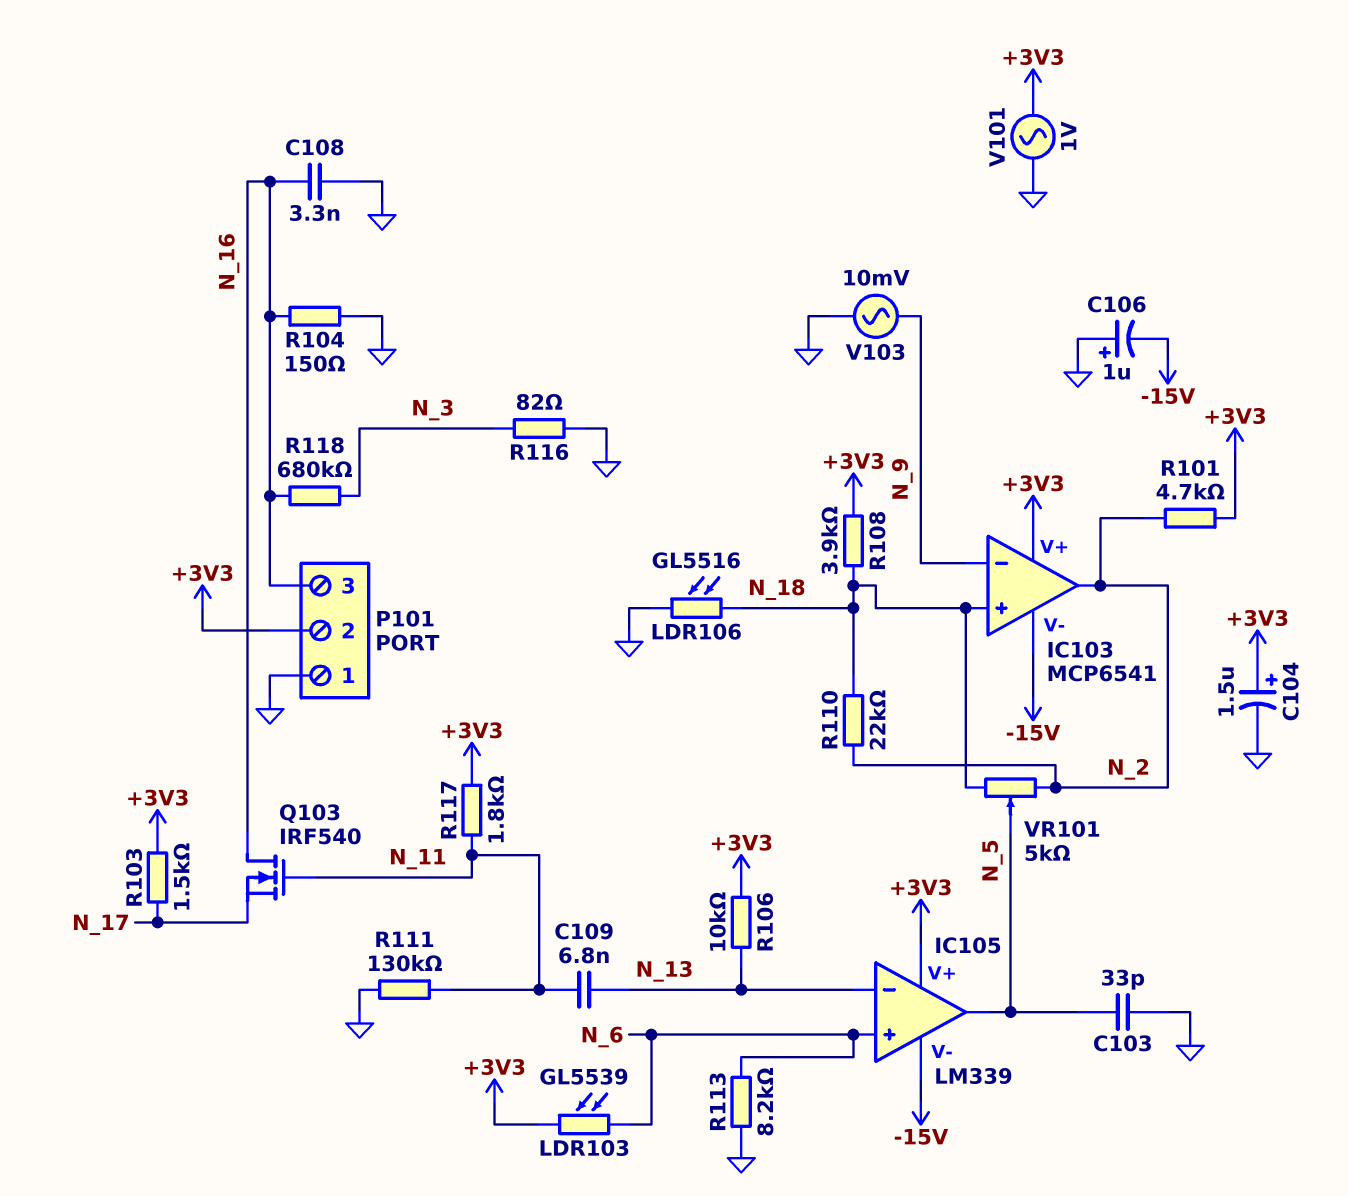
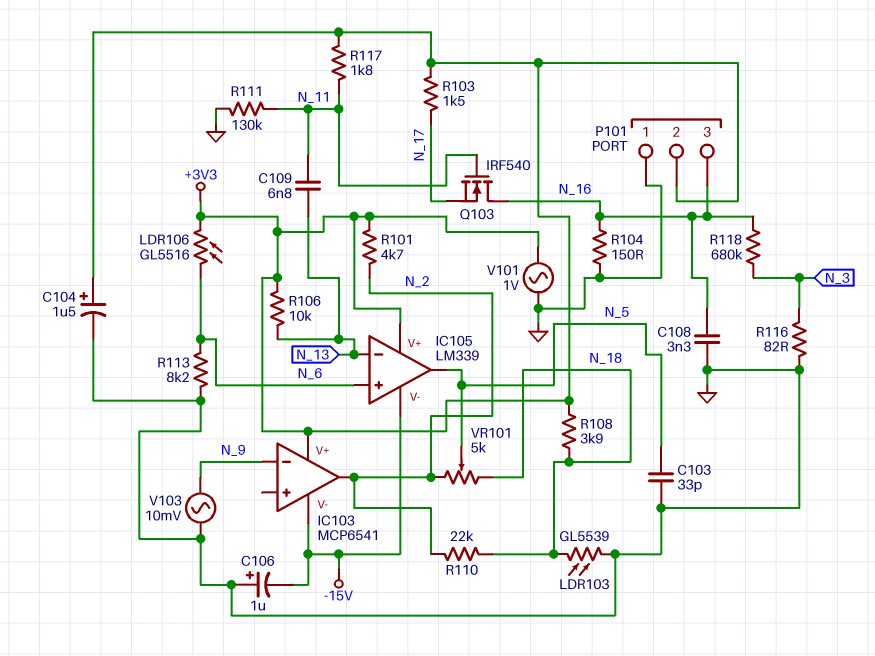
IC103 pin in+: N_18 -> none
LDR103: GL5539 (+3V3, N_6) -> GL5539 (GND, N_18)
LDR106: GL5516 (GND, N_18) -> GL5516 (+3V3, N_6)

